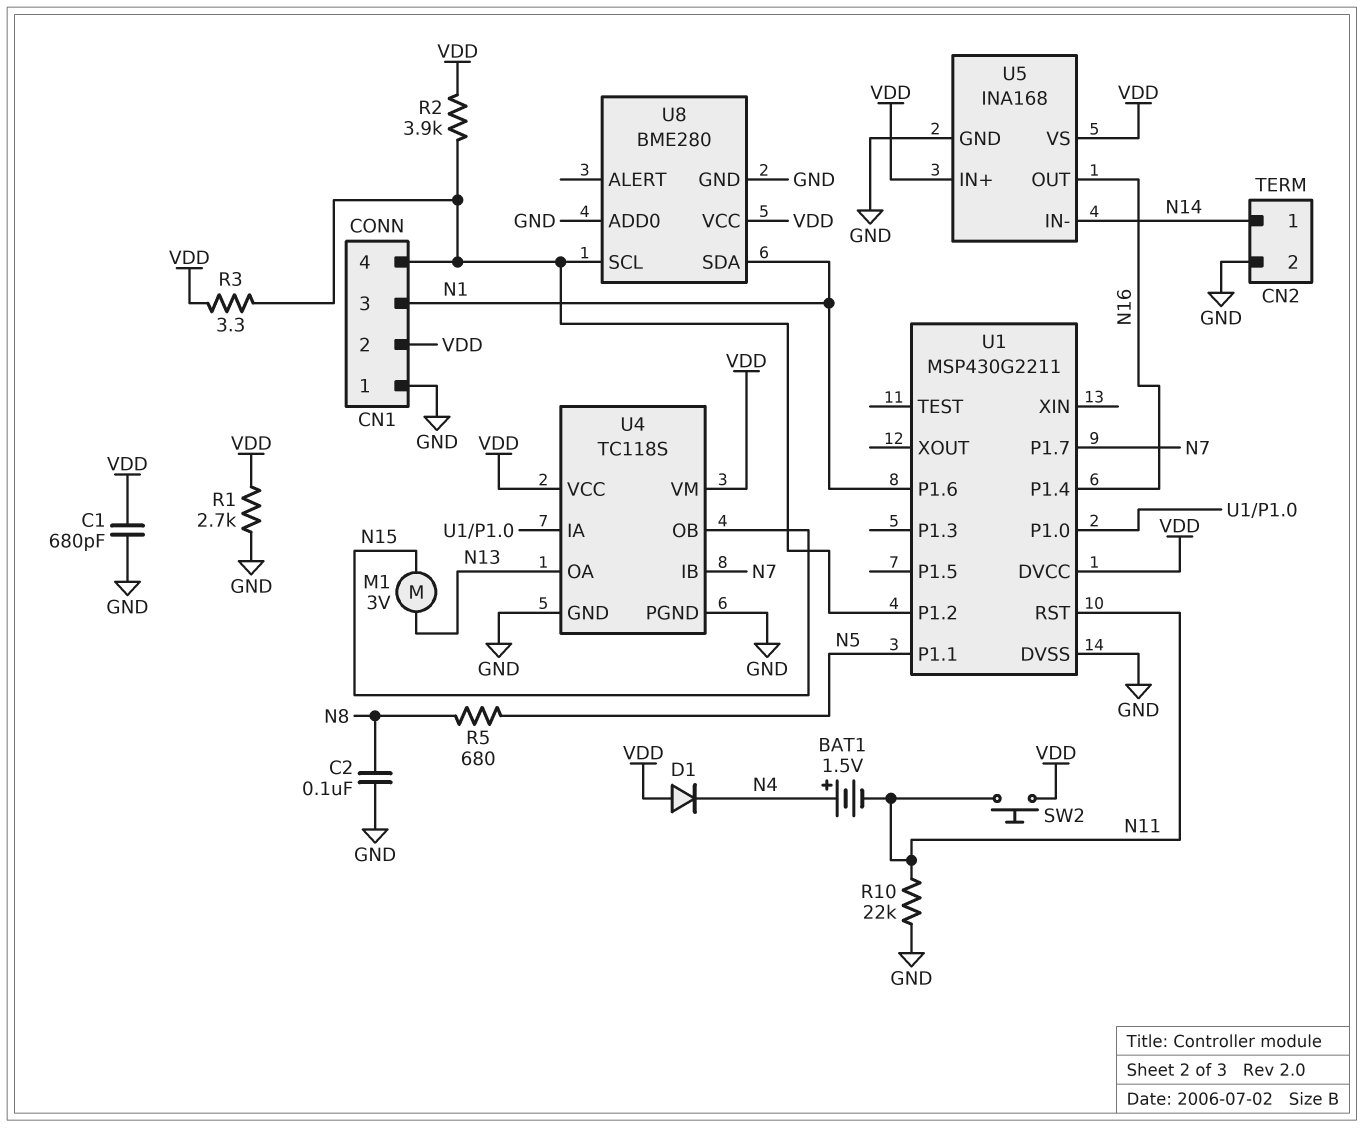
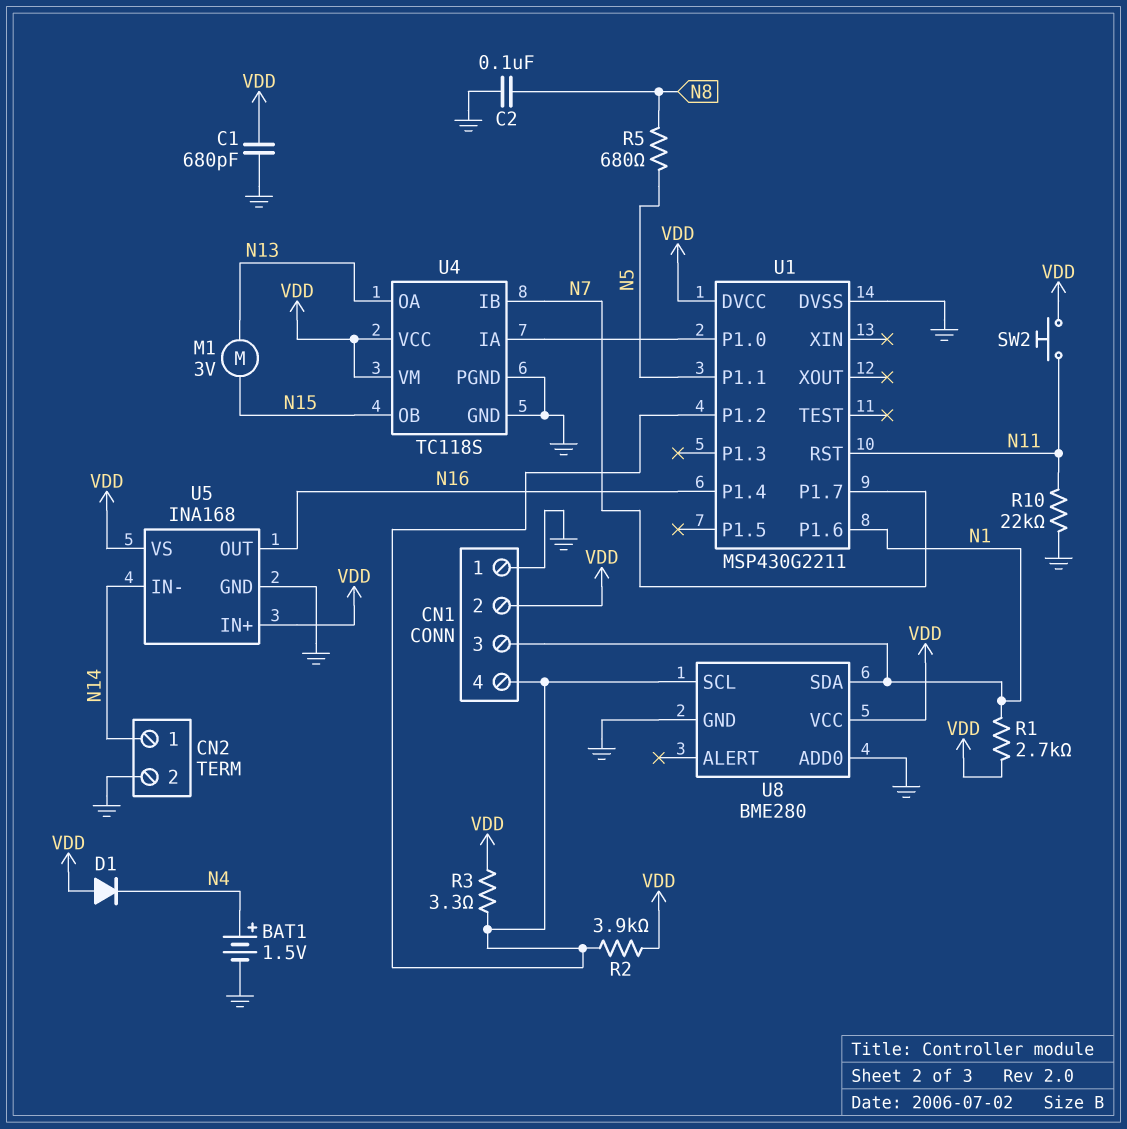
BAT1: 1.5V (plus N4, minus N11) -> 1.5V (plus N4, minus GND)
R1: 2.7k (GND, VDD) -> 2.7k (N1, VDD)

